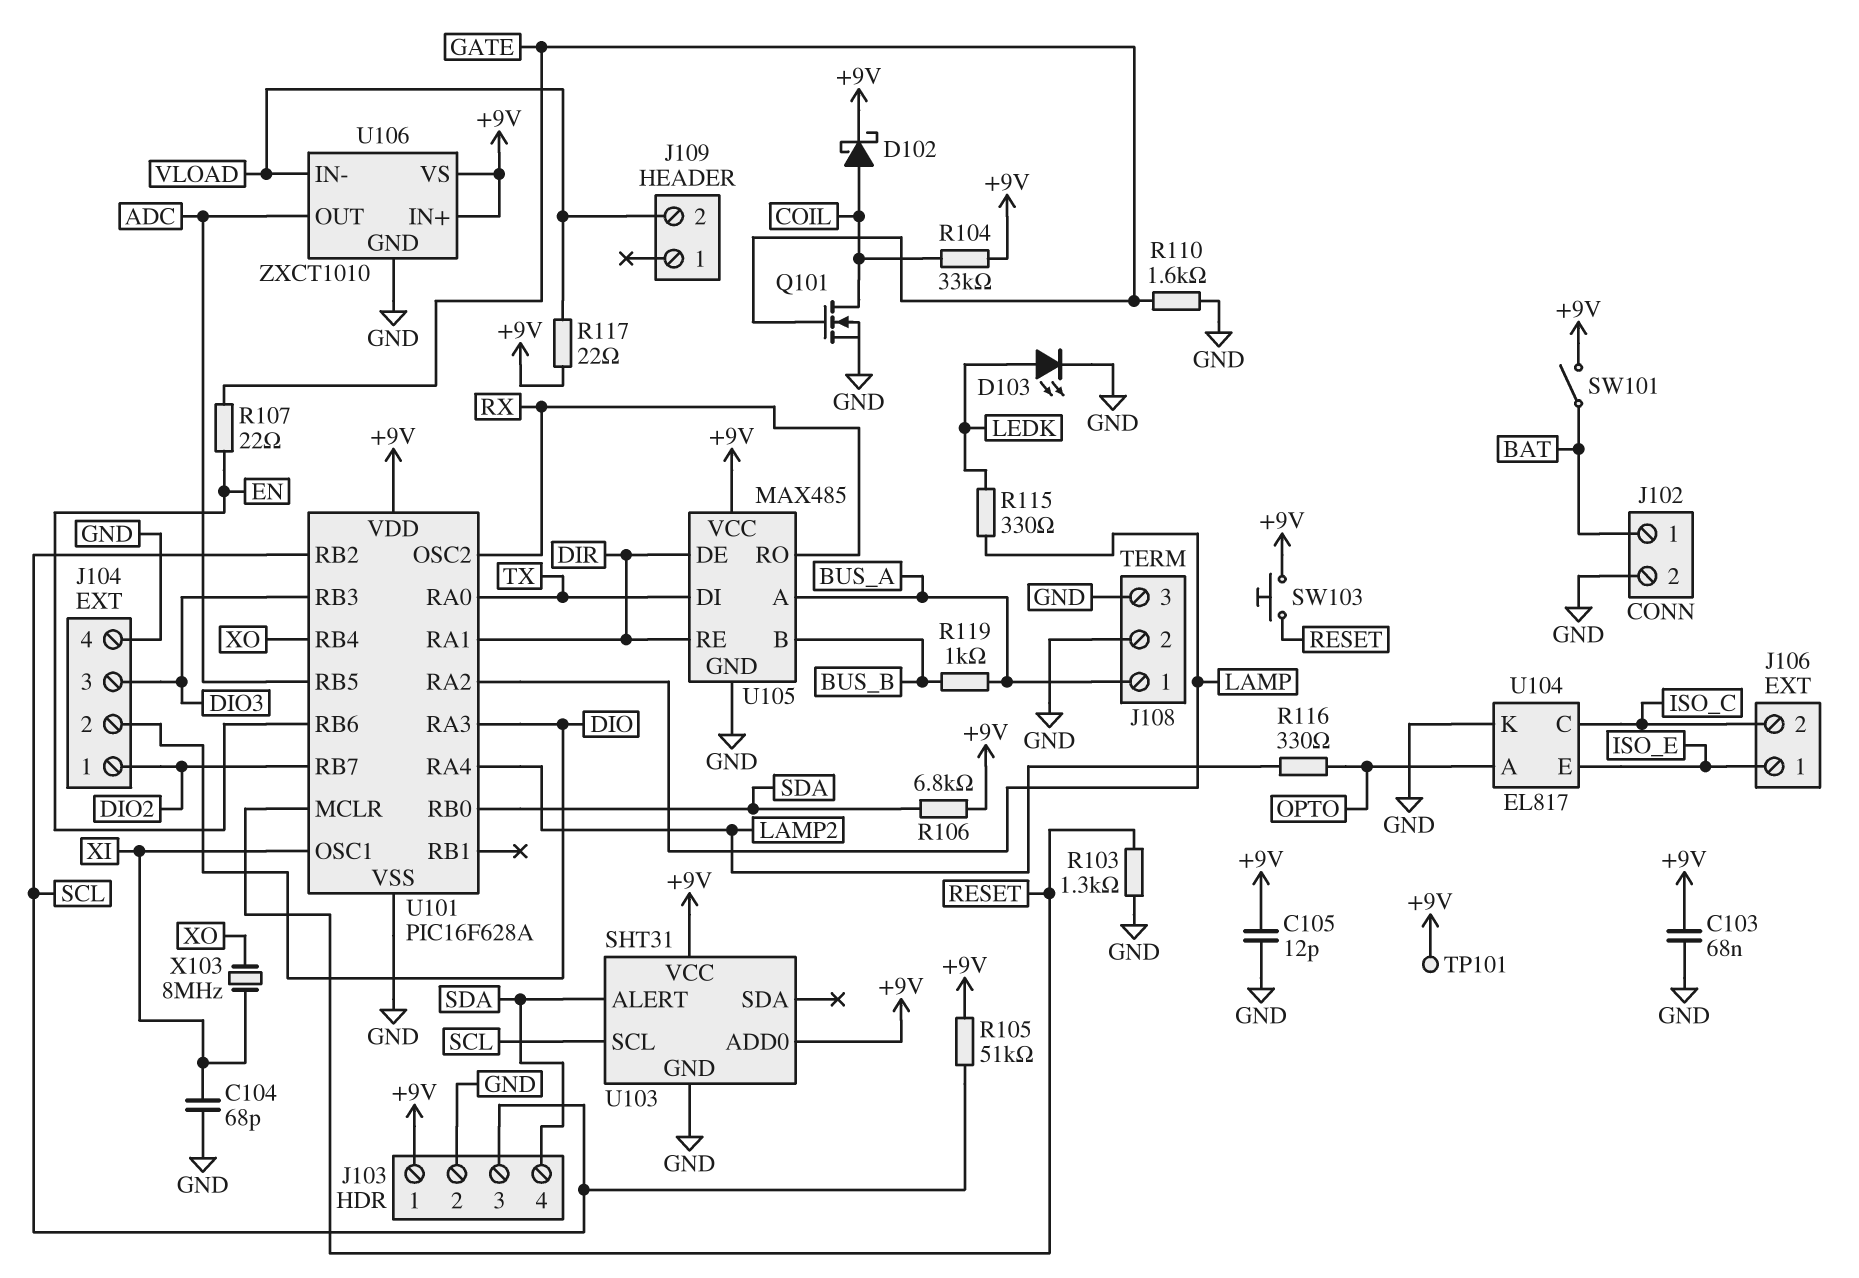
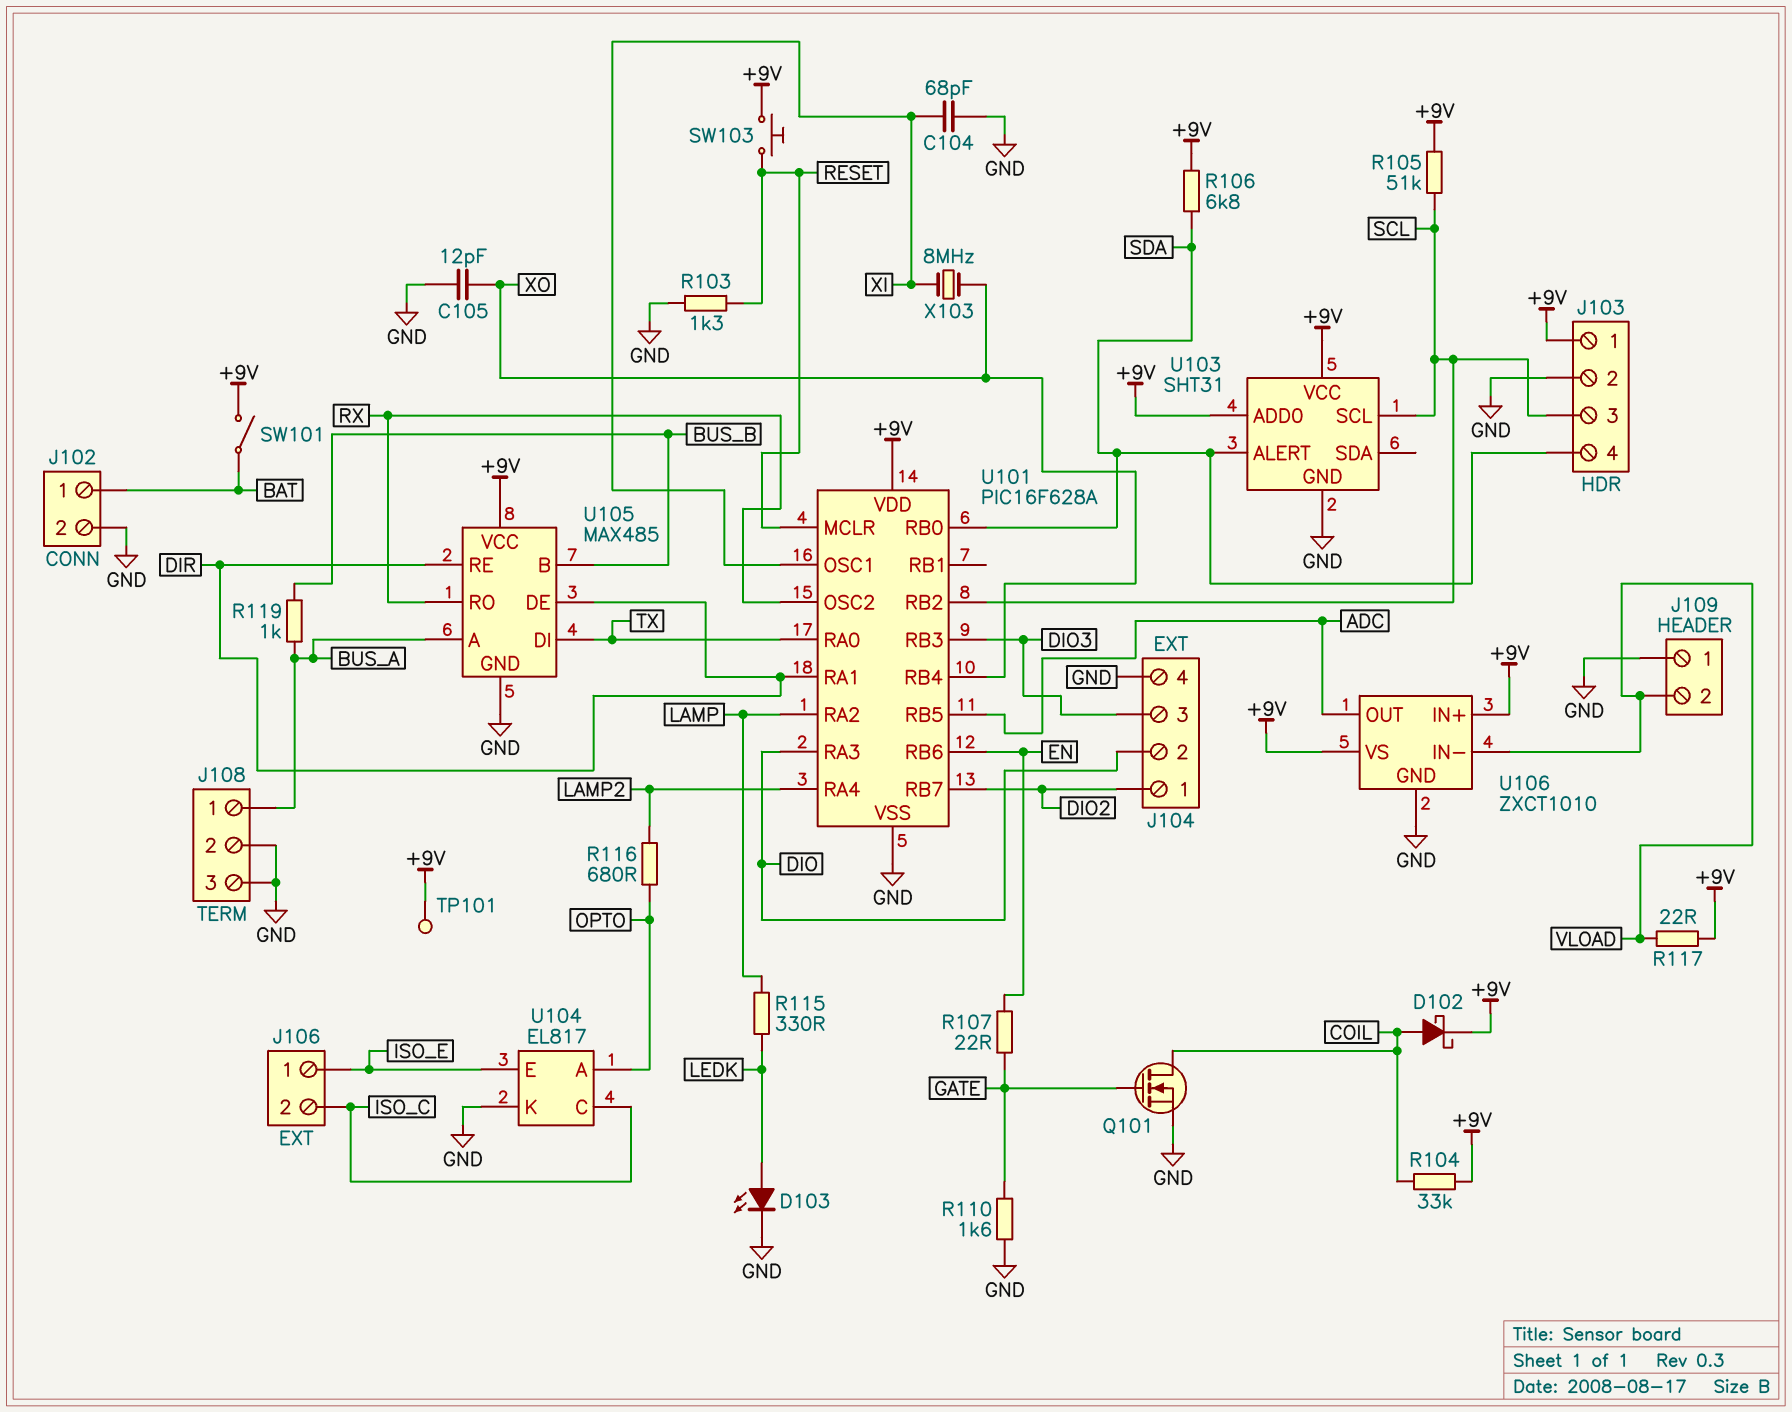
C103: 68nF (+9V, GND) -> none
C105: 12pF (+9V, GND) -> 12pF (GND, XO)
J109 pin 1: none -> GND
R116: 330 (LAMP2, OPTO) -> 680 (LAMP2, OPTO)

